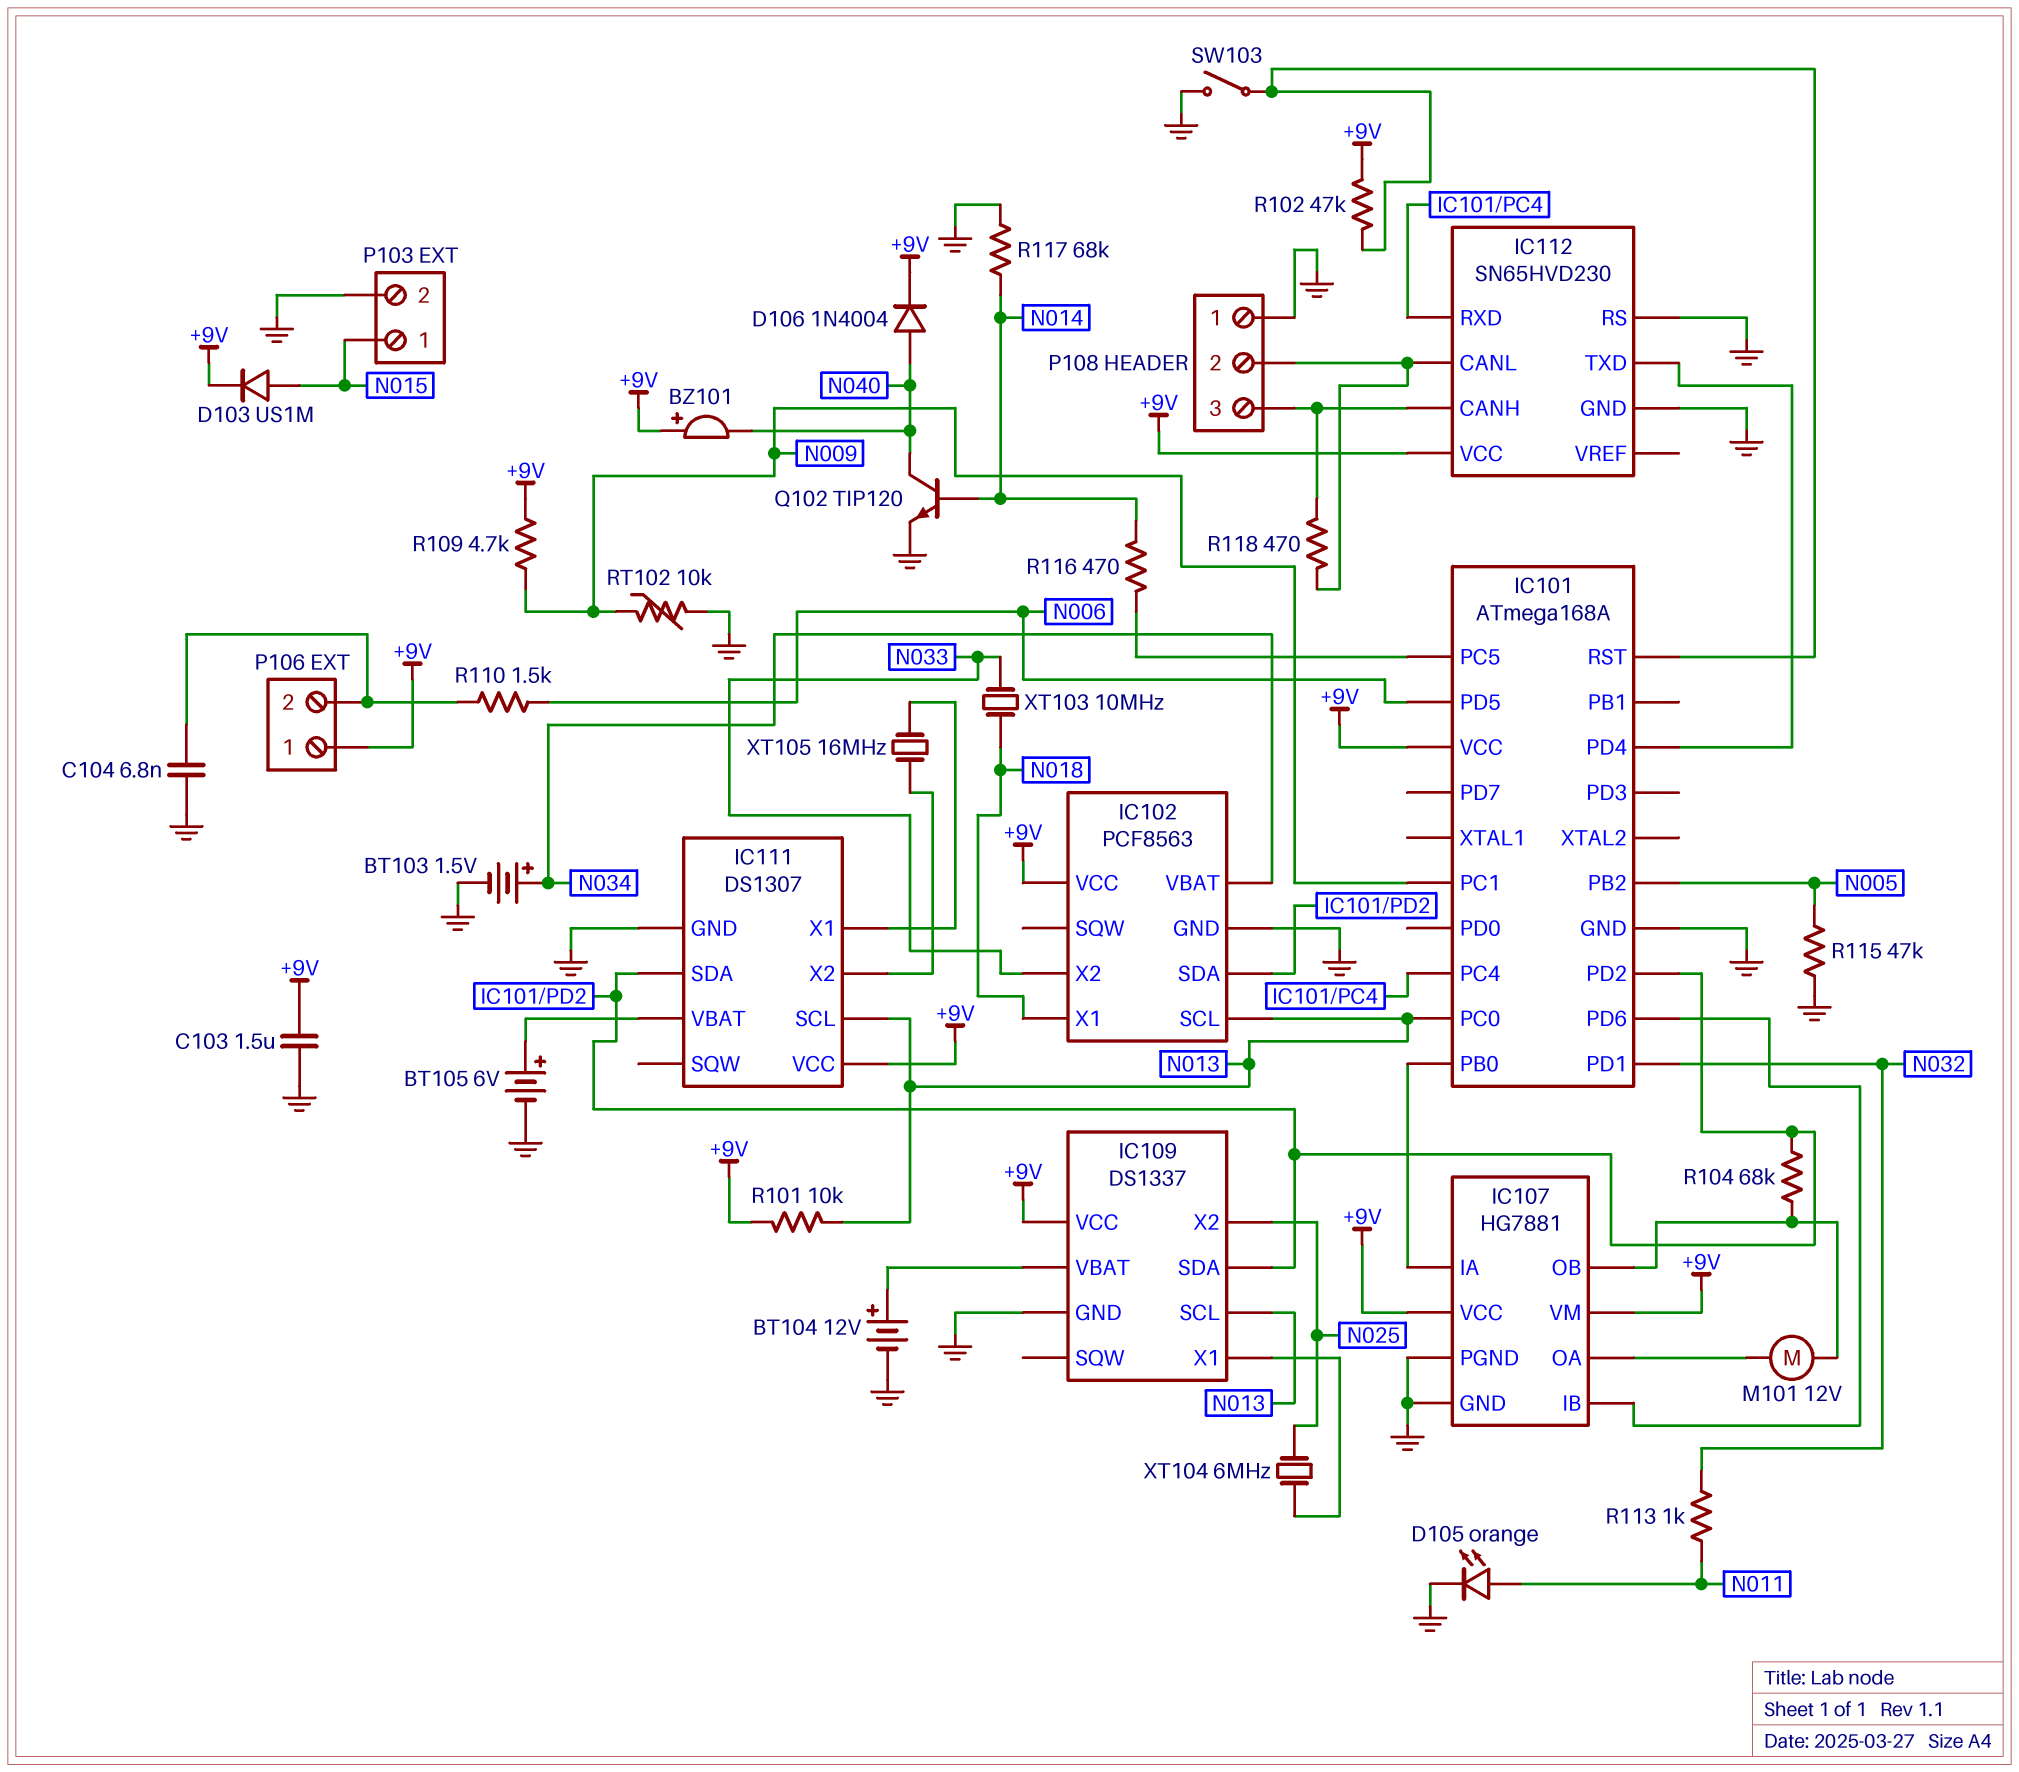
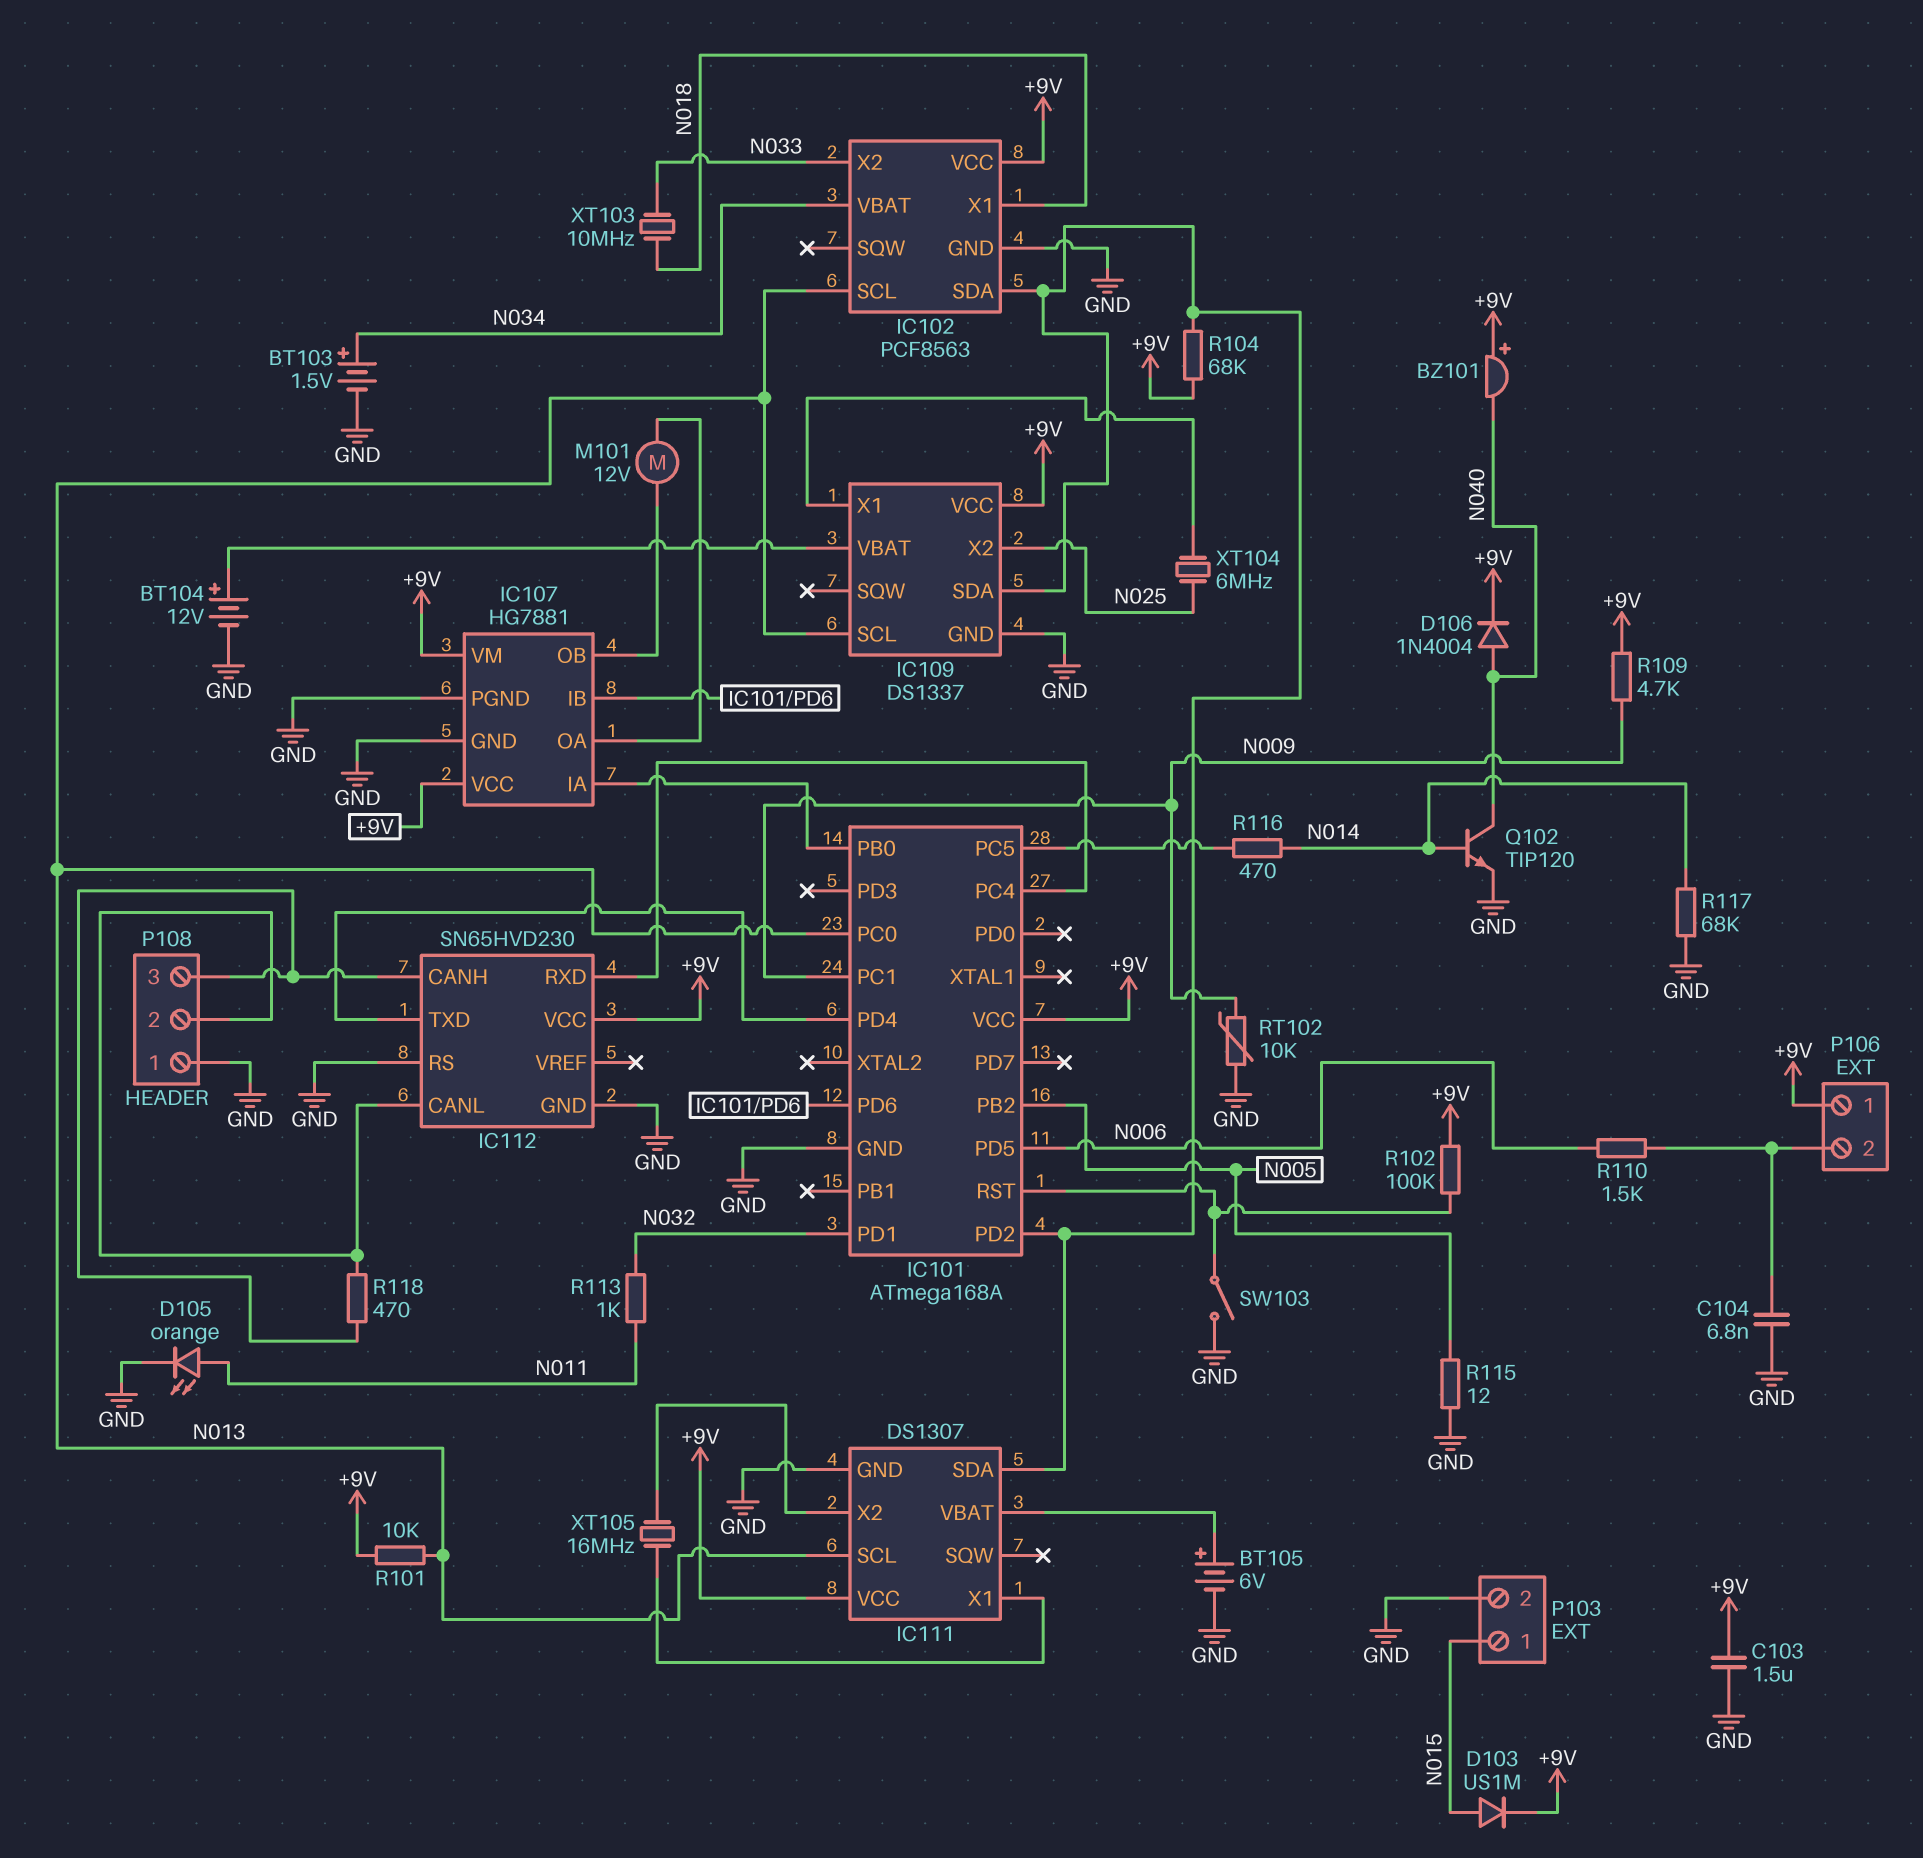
R102: 47k (+9V, IC101/RST) -> 100k (+9V, IC101/RST)
R104: 68k (IC101/PD2, IC107/OB) -> 68k (+9V, IC101/PD2)
R115: 47k (GND, N005) -> 12 (GND, N005)

